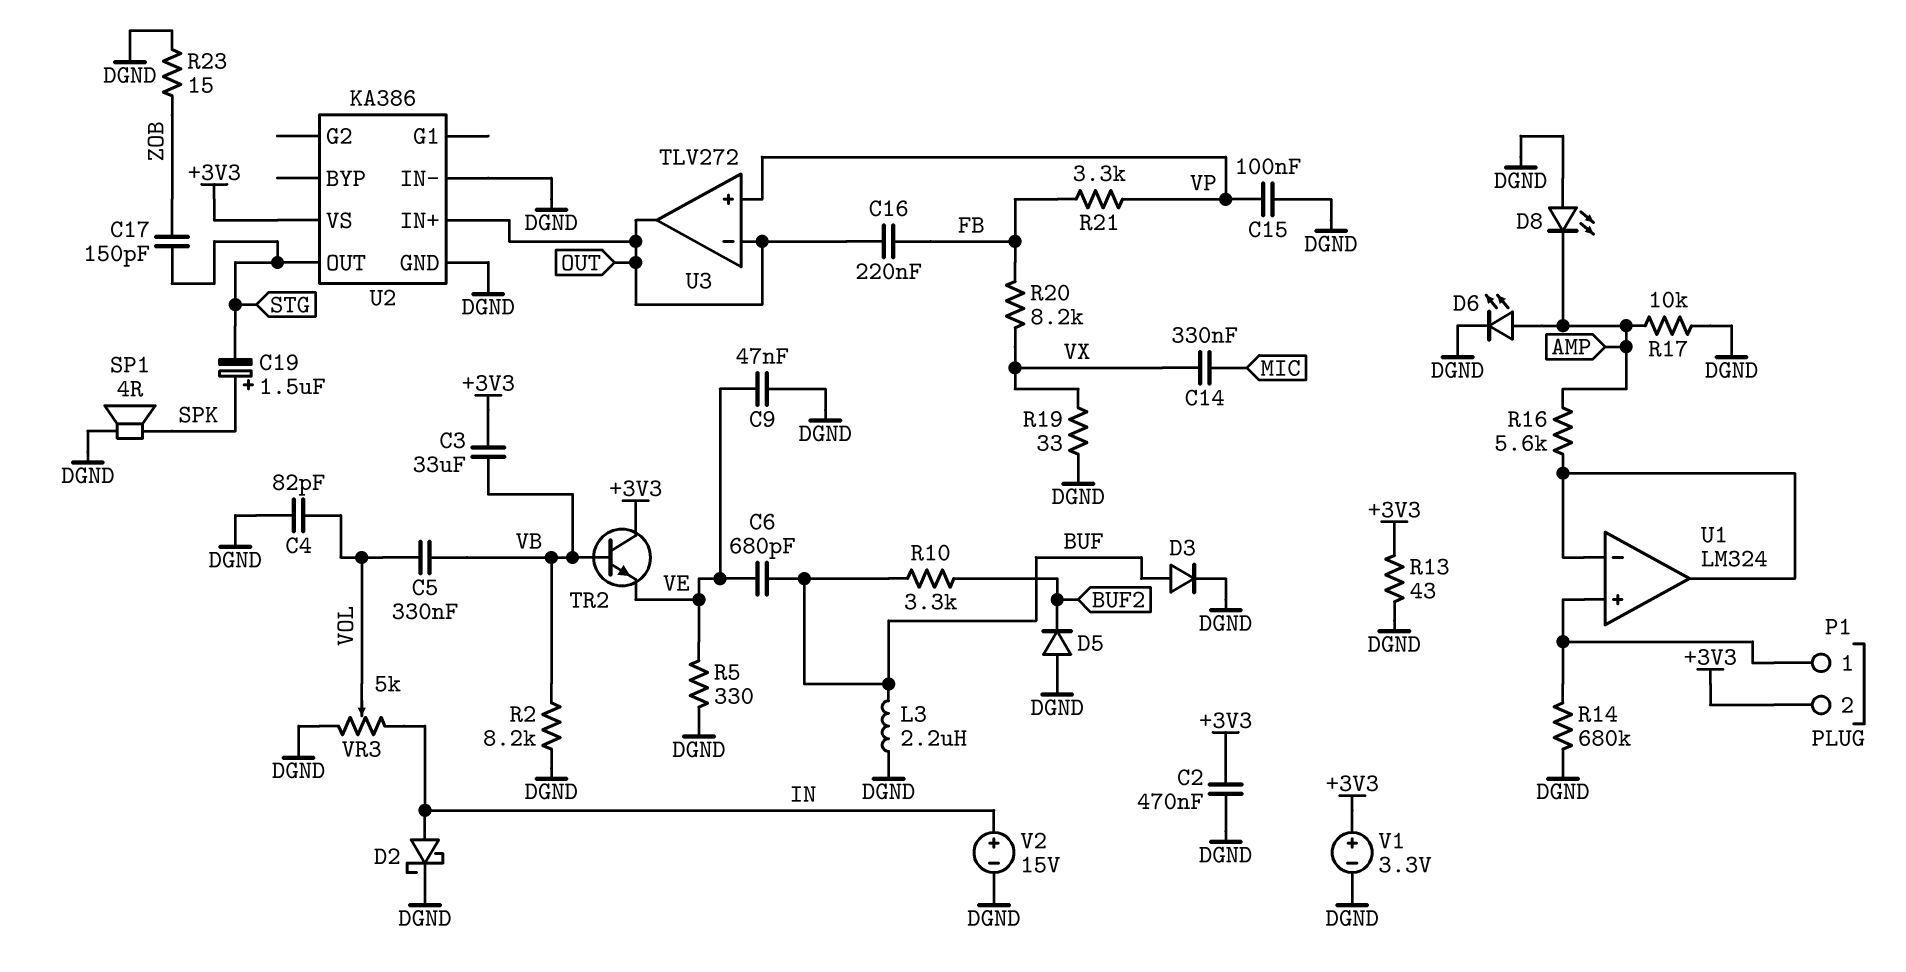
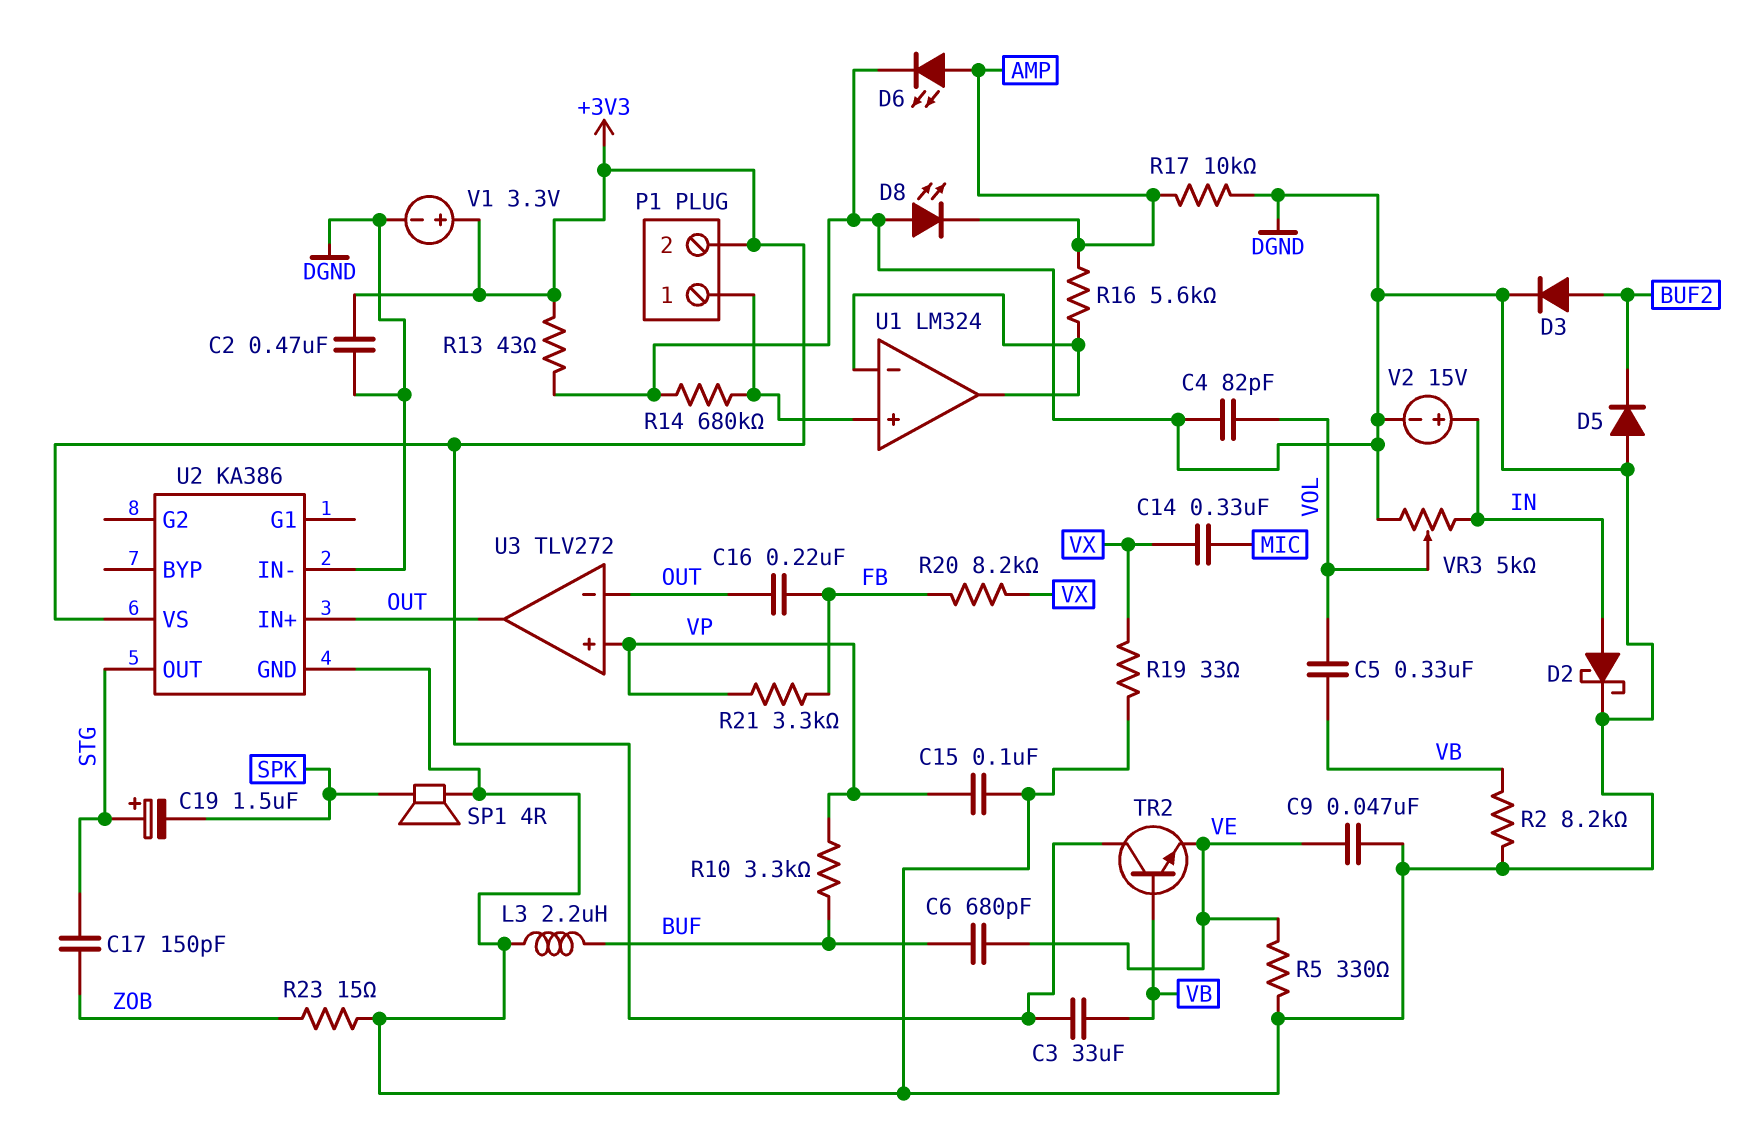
C19: 1.5uF (plus SPK, minus STG) -> 1.5uF (plus STG, minus SPK)
D3: diode (A BUF, K DGND) -> diode (A BUF2, K DGND)
R10: 3.3k (BUF, BUF2) -> 3.3k (BUF, VP)

